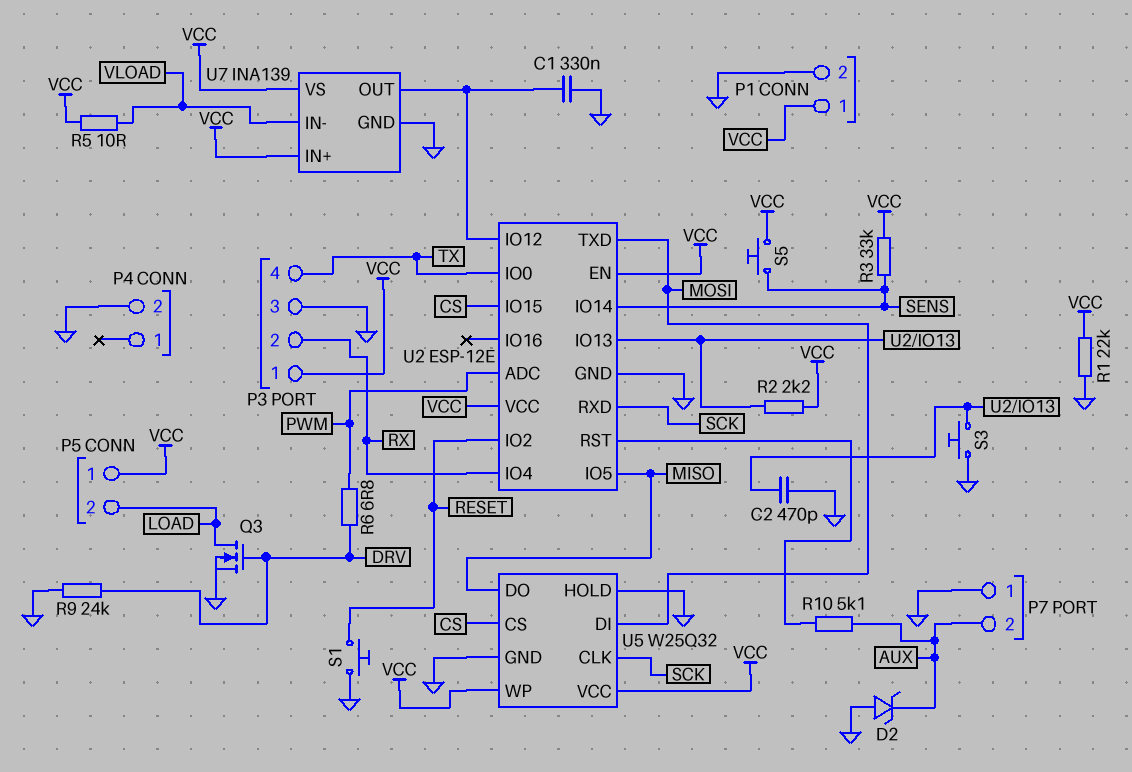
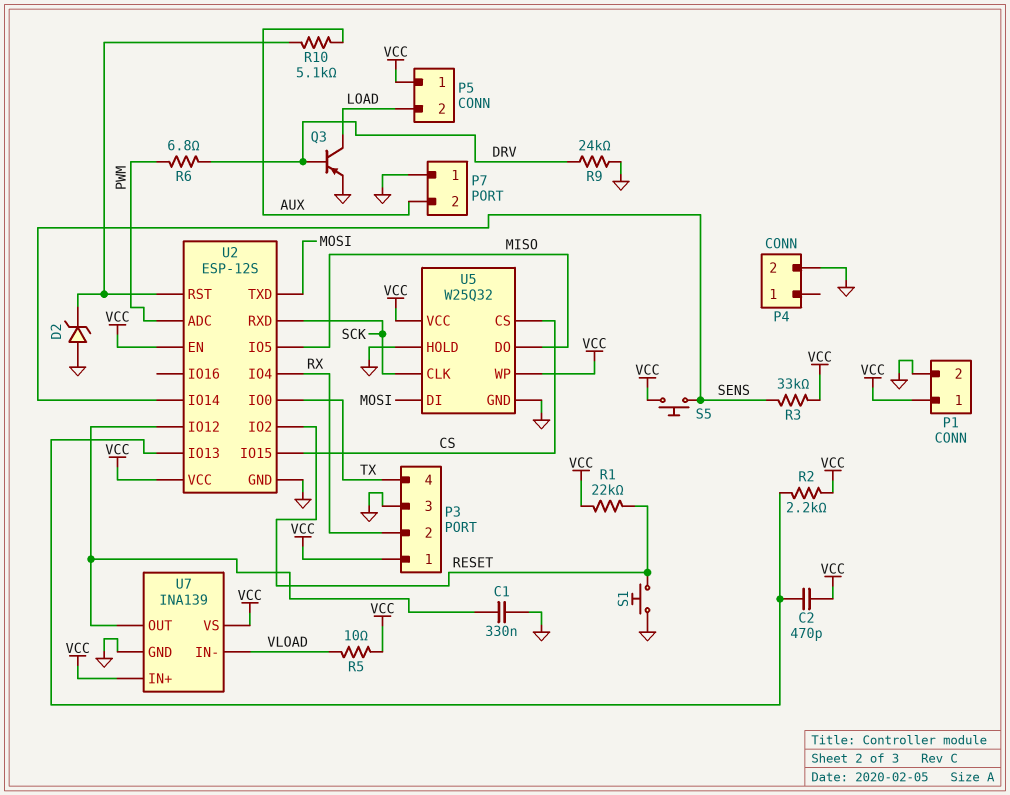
C2: 470pF (GND, U2/IO13) -> 470pF (U2/IO13, VCC)
D2: zener (A GND, K AUX) -> zener (A GND, K U2/RST)
Q3: NMOS (G DRV, D LOAD, S GND) -> PNP (B DRV, C LOAD, E GND)
R1: 22k (GND, VCC) -> 22k (RESET, VCC)
S3: button (GND, U2/IO13) -> none
U2: ESP-12E -> ESP-12S

